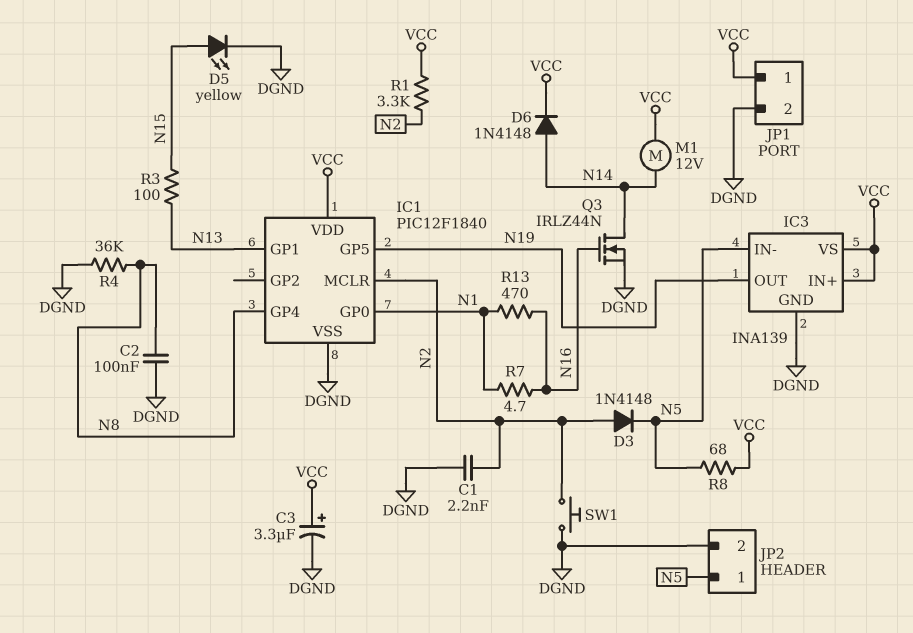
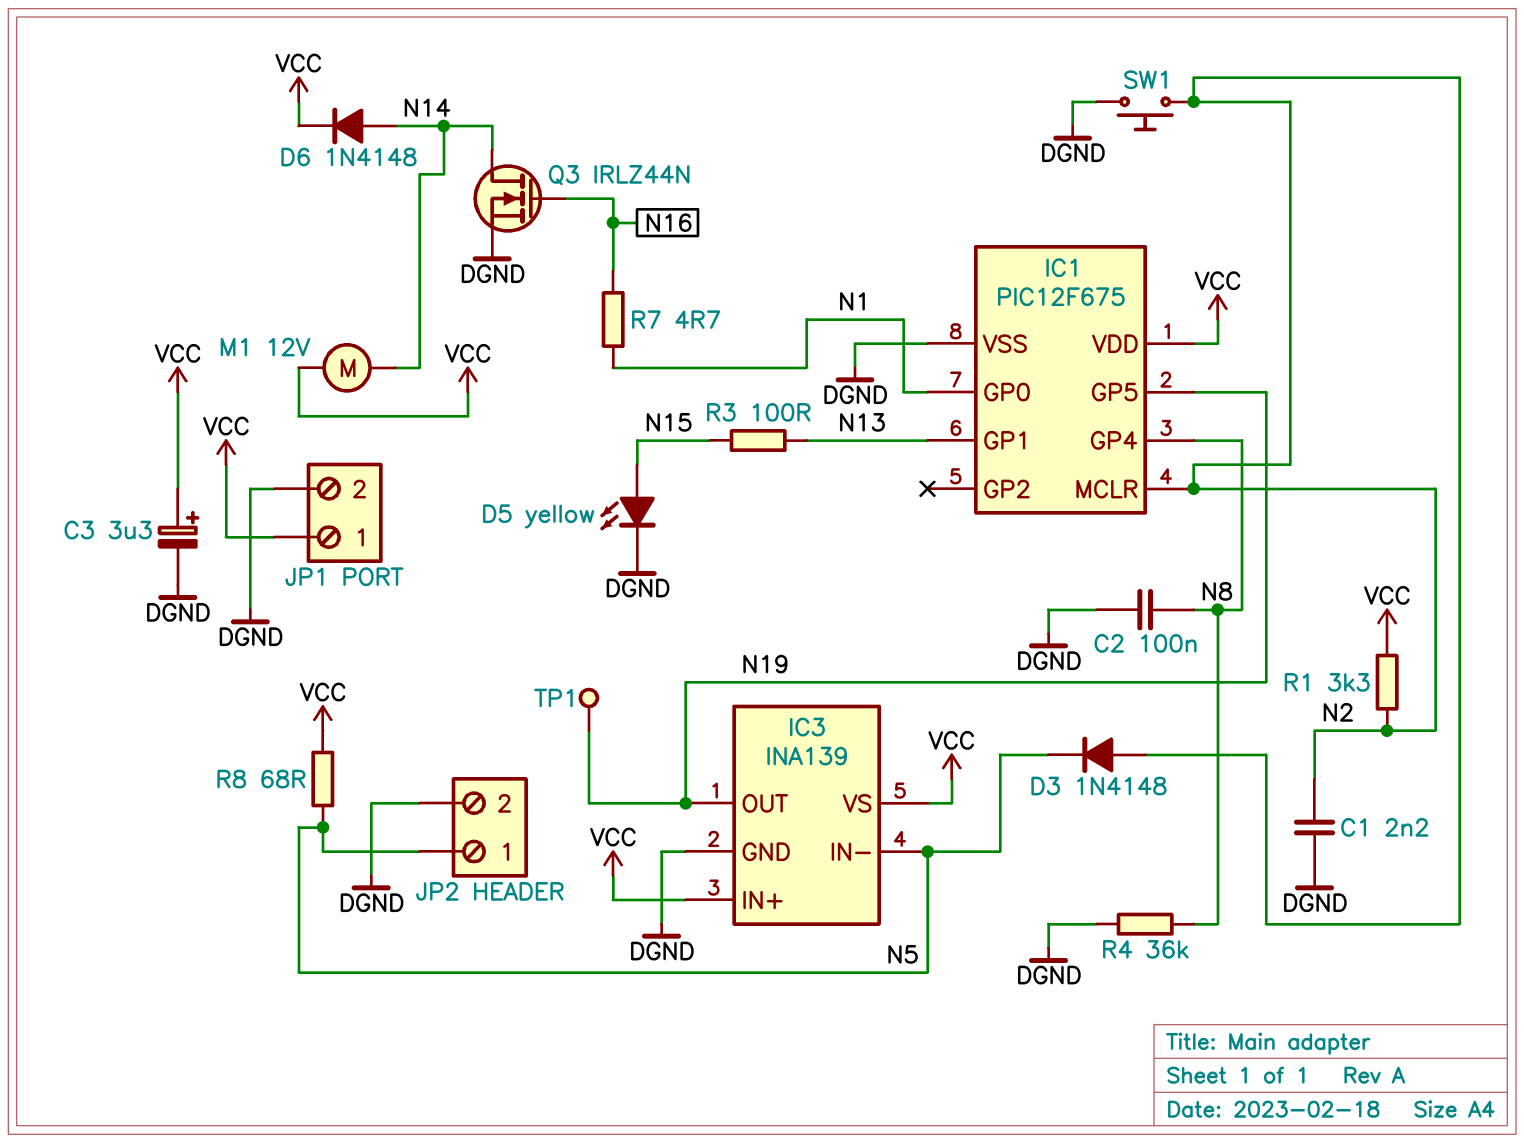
IC1: PIC12F1840 -> PIC12F675
R13: 470 (N1, N16) -> none
TP1: none -> test point (N19)

